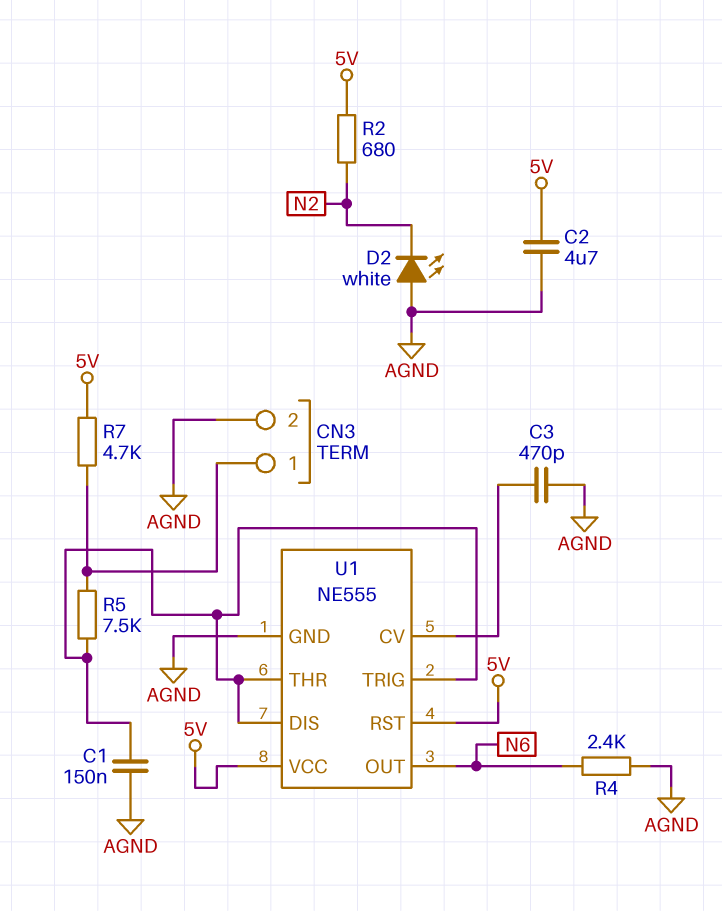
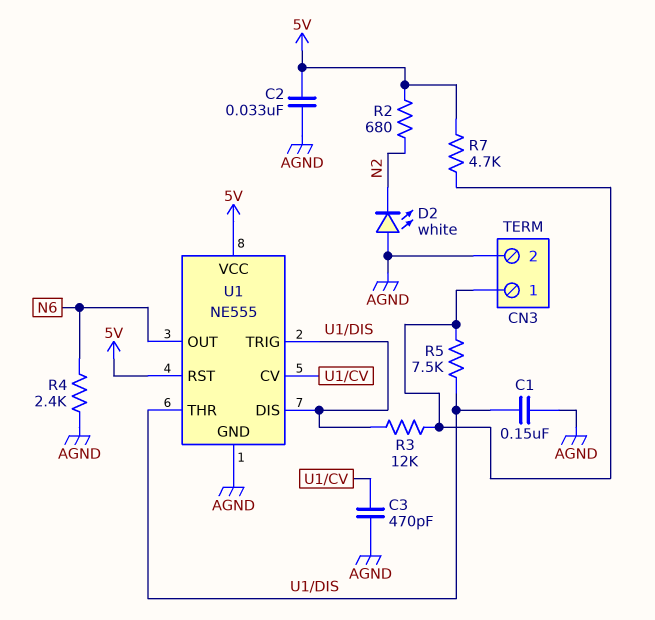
C2: 4.7uF (5V, AGND) -> 33nF (5V, AGND)
R3: none -> 12k (CN3/1, U1/DIS)

